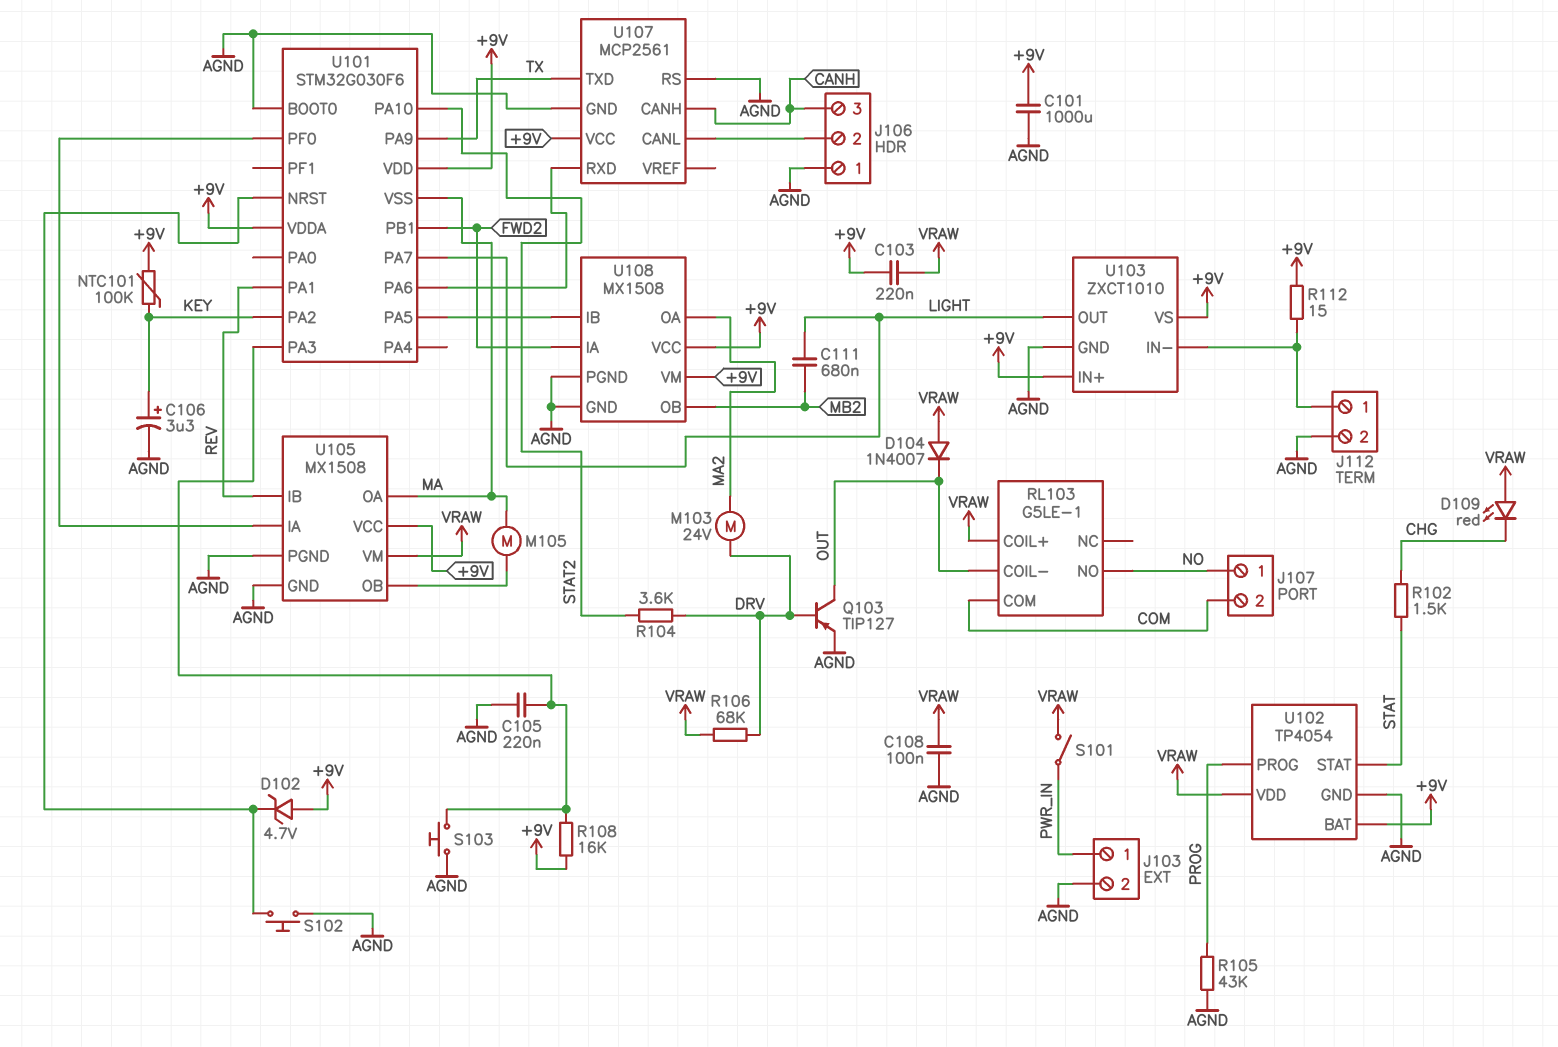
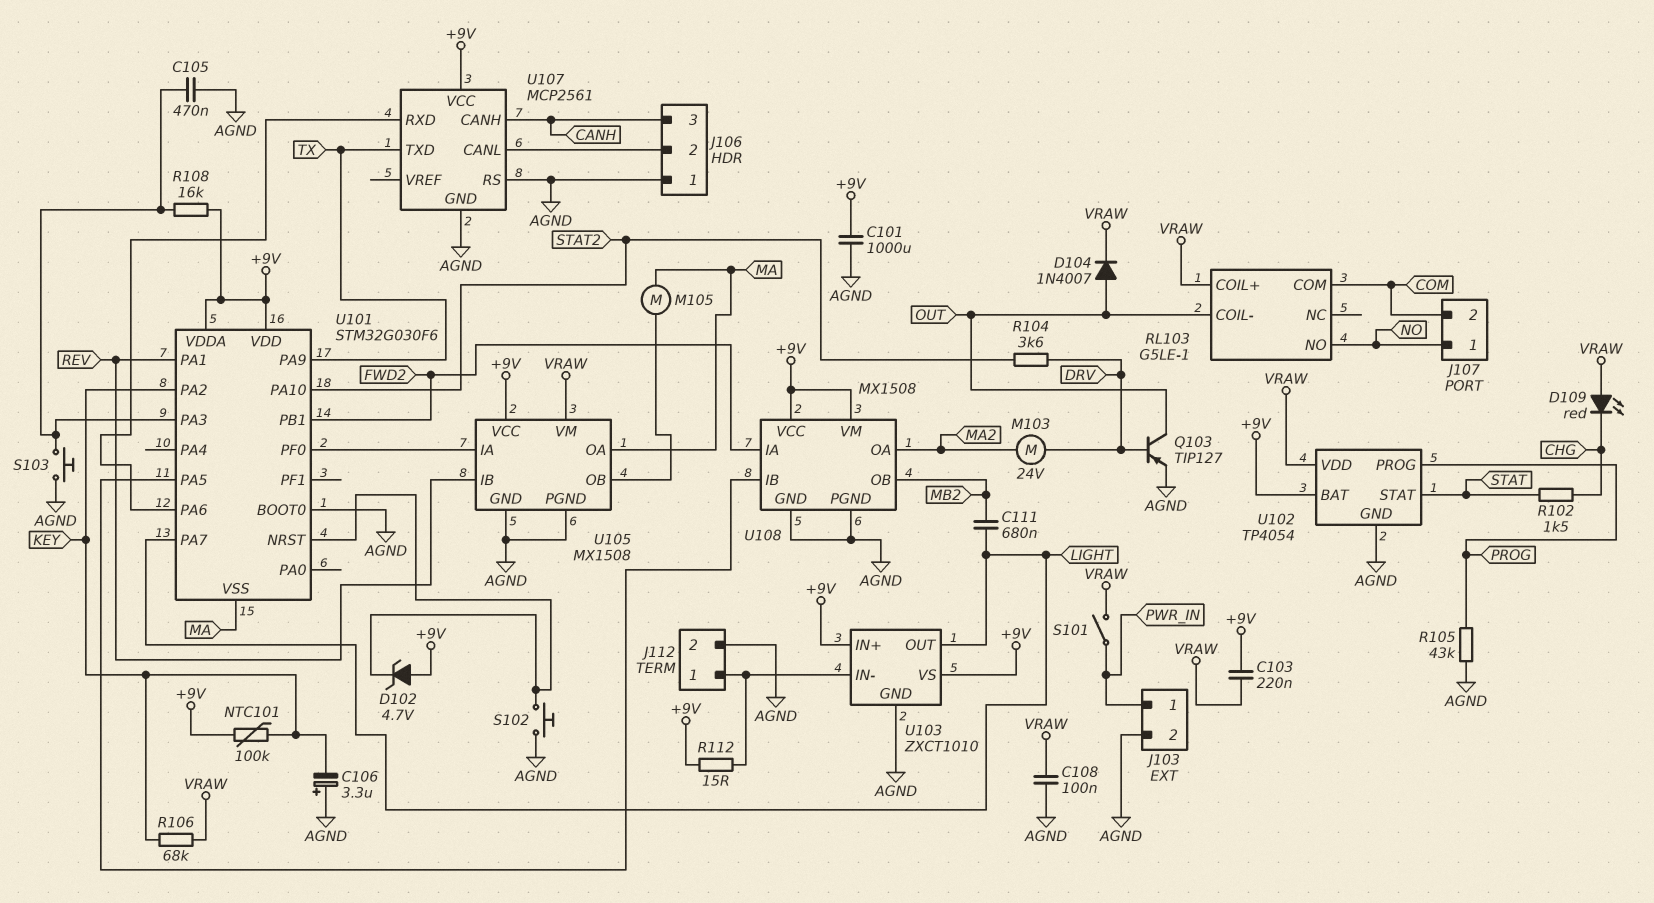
C105: 220nF (AGND, U101/PA3) -> 470nF (AGND, U101/PA3)
C106: 3.3uF (plus KEY, minus AGND) -> 3.3uF (plus AGND, minus KEY)
D104: diode 1N4007 (A VRAW, K OUT) -> diode 1N4007 (A OUT, K VRAW)
R106: 68k (DRV, VRAW) -> 68k (KEY, VRAW)

